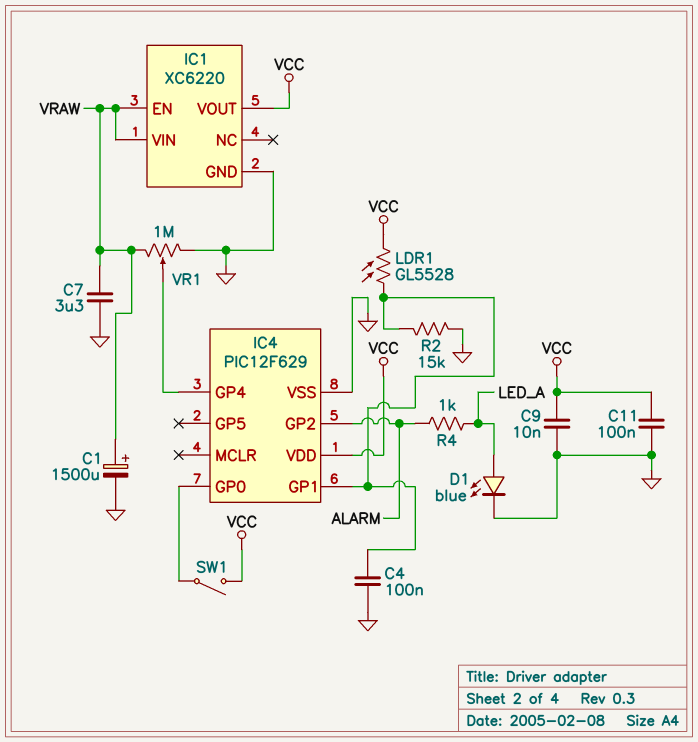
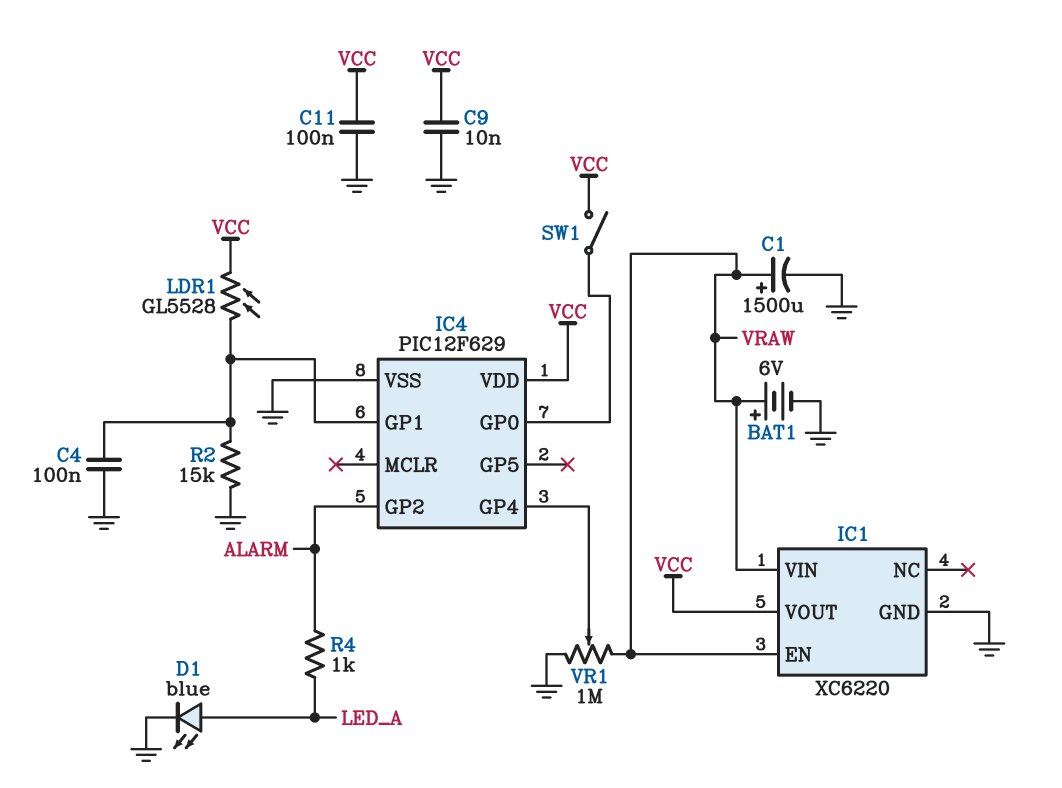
BAT1: none -> 6V (plus VRAW, minus GND)
C7: 3.3uF (GND, VRAW) -> none

